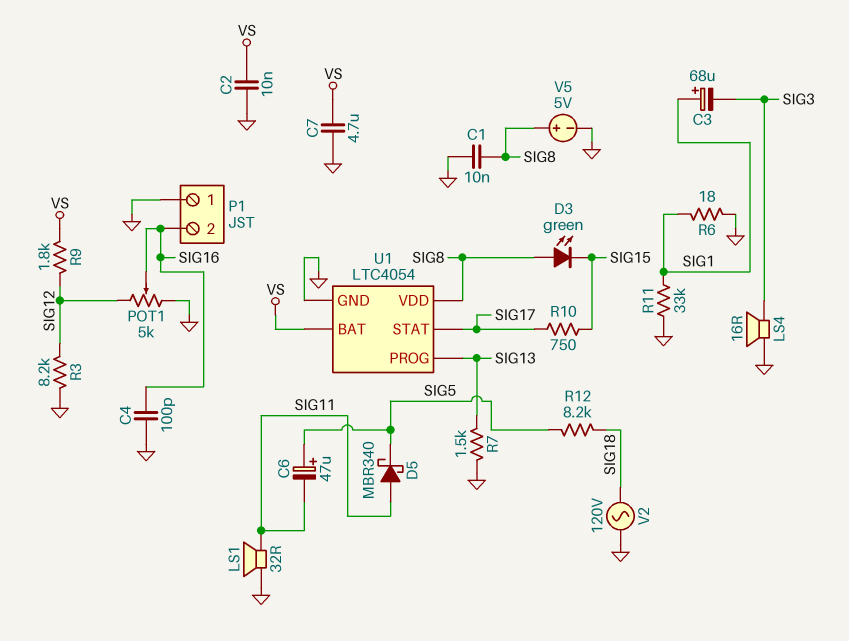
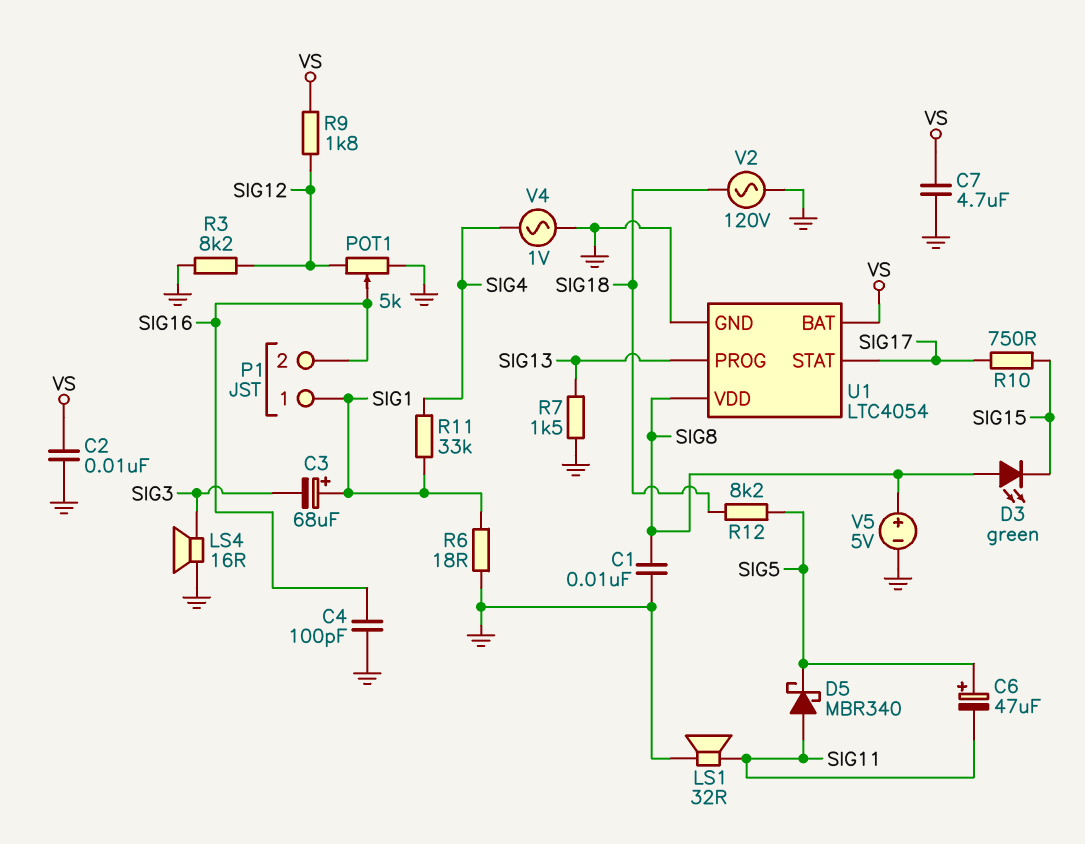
P1 pin 1: GND -> SIG1
R11: 33k (GND, SIG1) -> 33k (SIG1, SIG4)
V4: none -> AC 1V (GND, SIG4)

